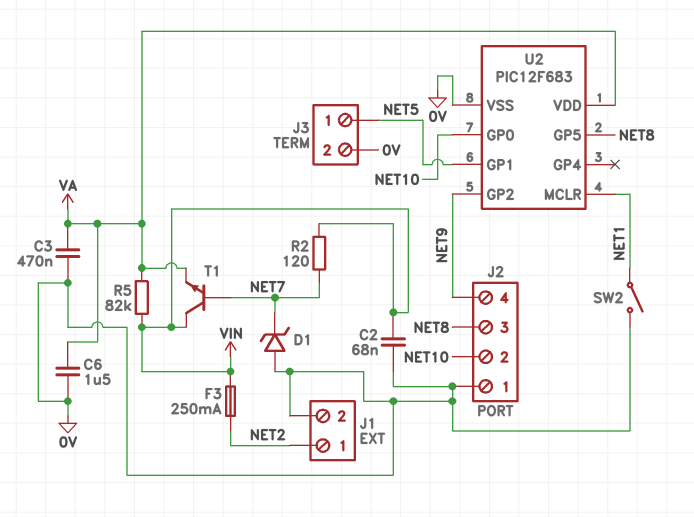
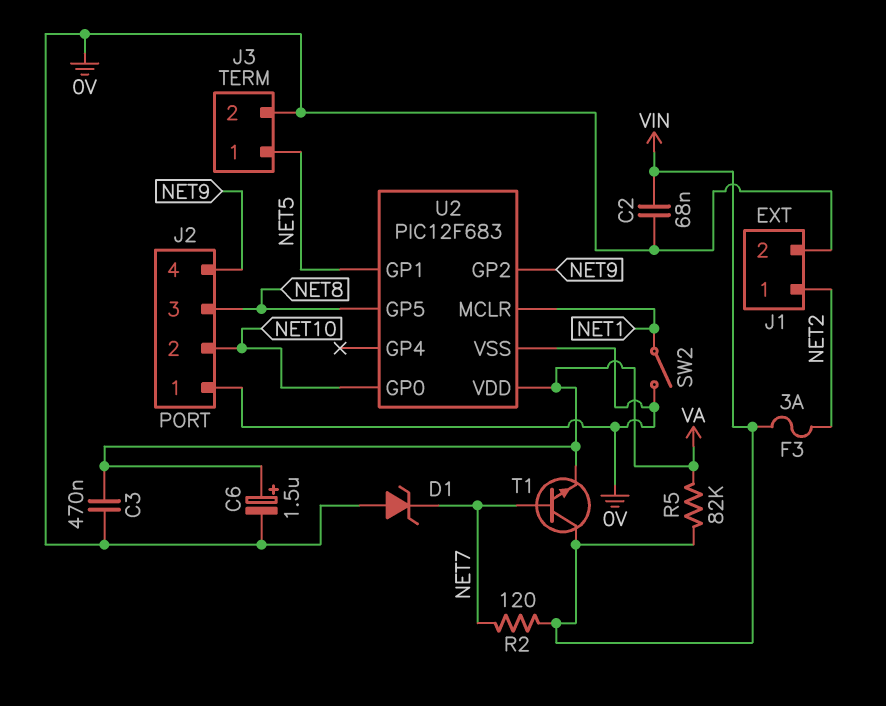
C6: 1.5uF (0V, VA) -> 1.5uF (plus VA, minus 0V)
F3: 250mA (NET2, VIN) -> 3A (NET2, VIN)

